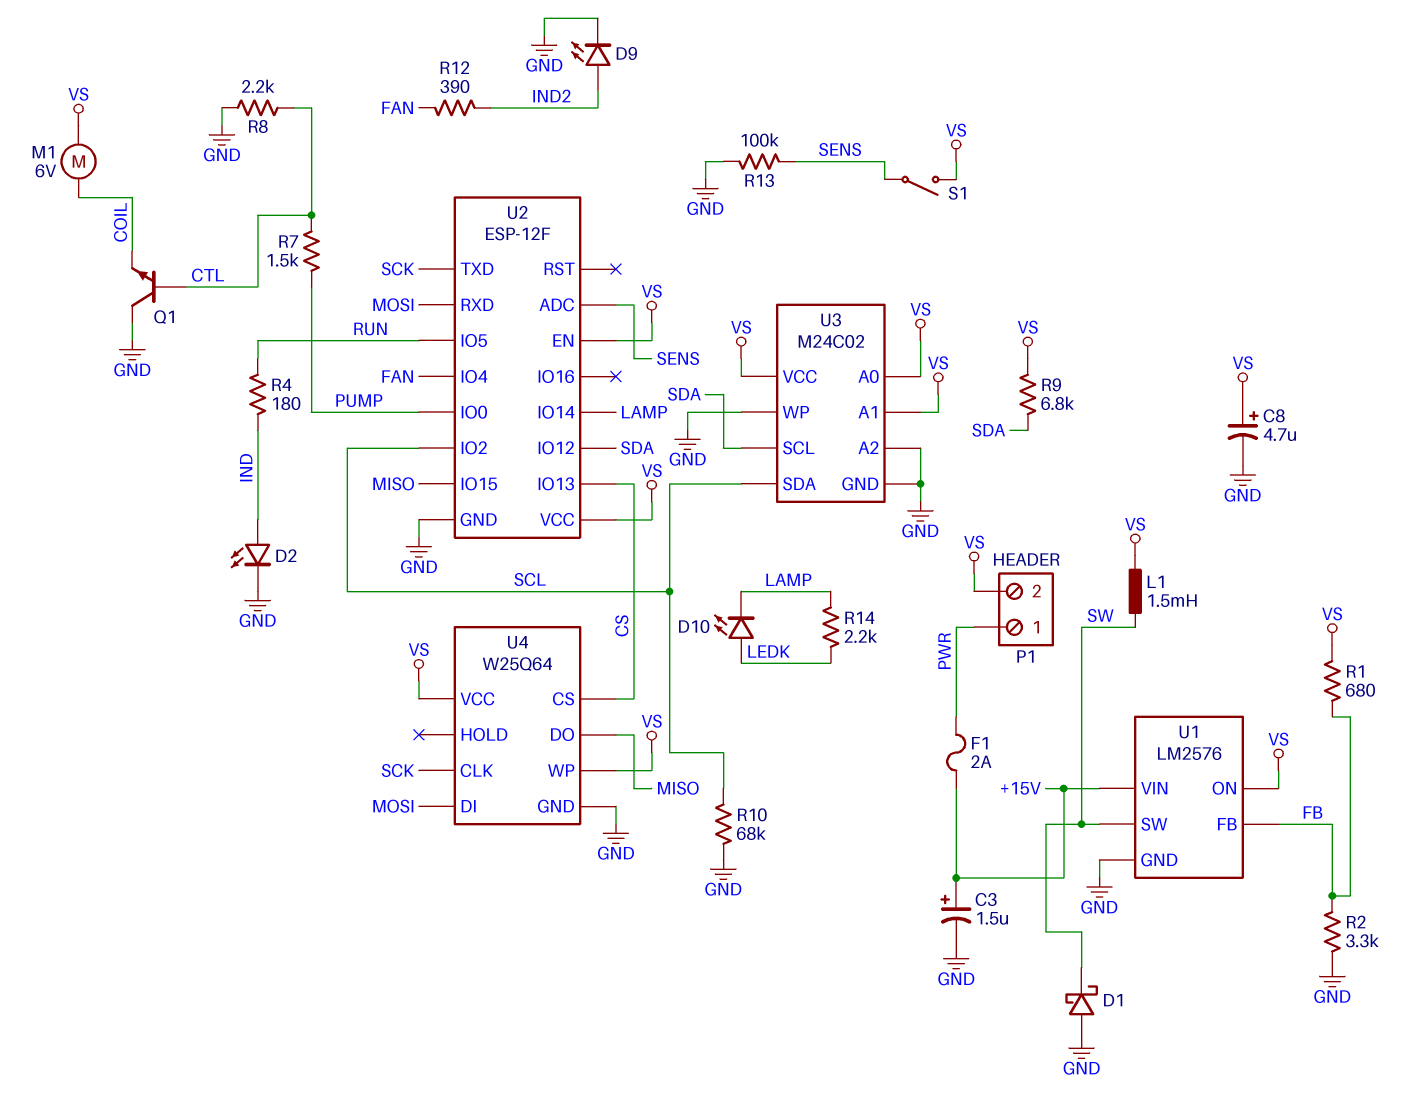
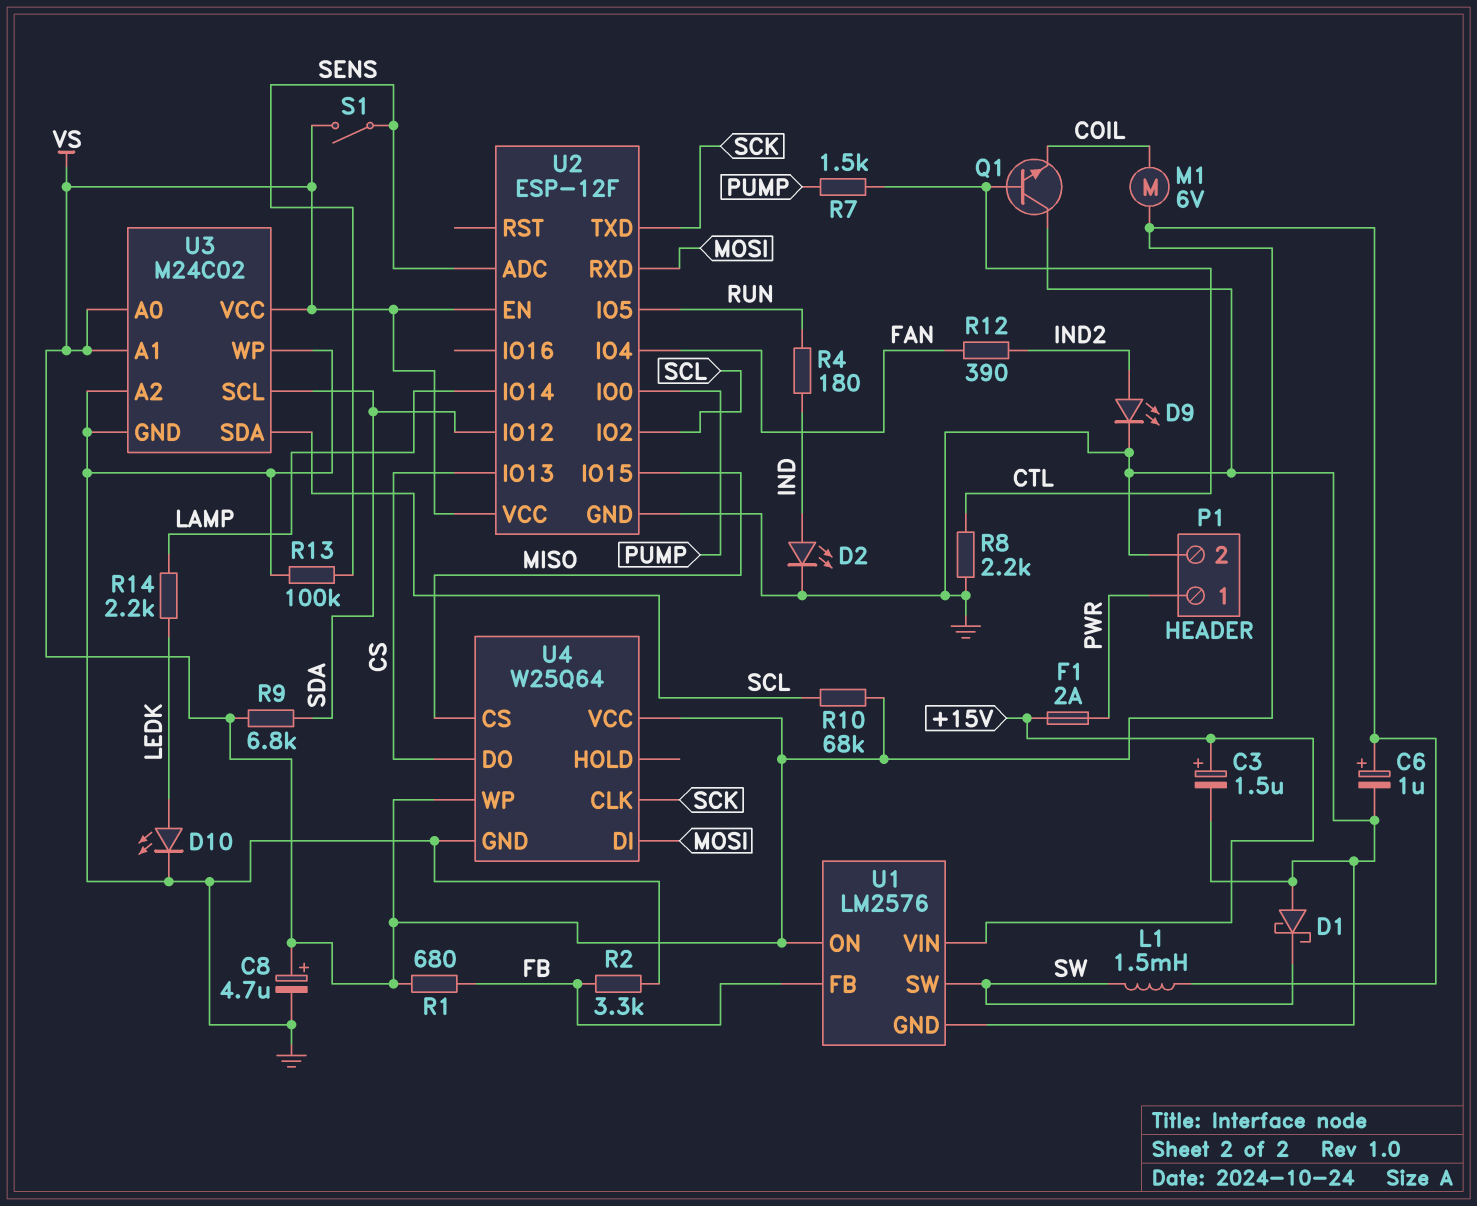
C6: none -> 1uF (plus VS, minus GND)
D10: LED (A LEDK, K LAMP) -> LED (A LEDK, K GND)
P1 pin 2: VS -> GND
R10: 68k (GND, SCL) -> 68k (SCL, VS)
U4 pin CS: CS -> MISO
U4 pin DO: MISO -> CS

